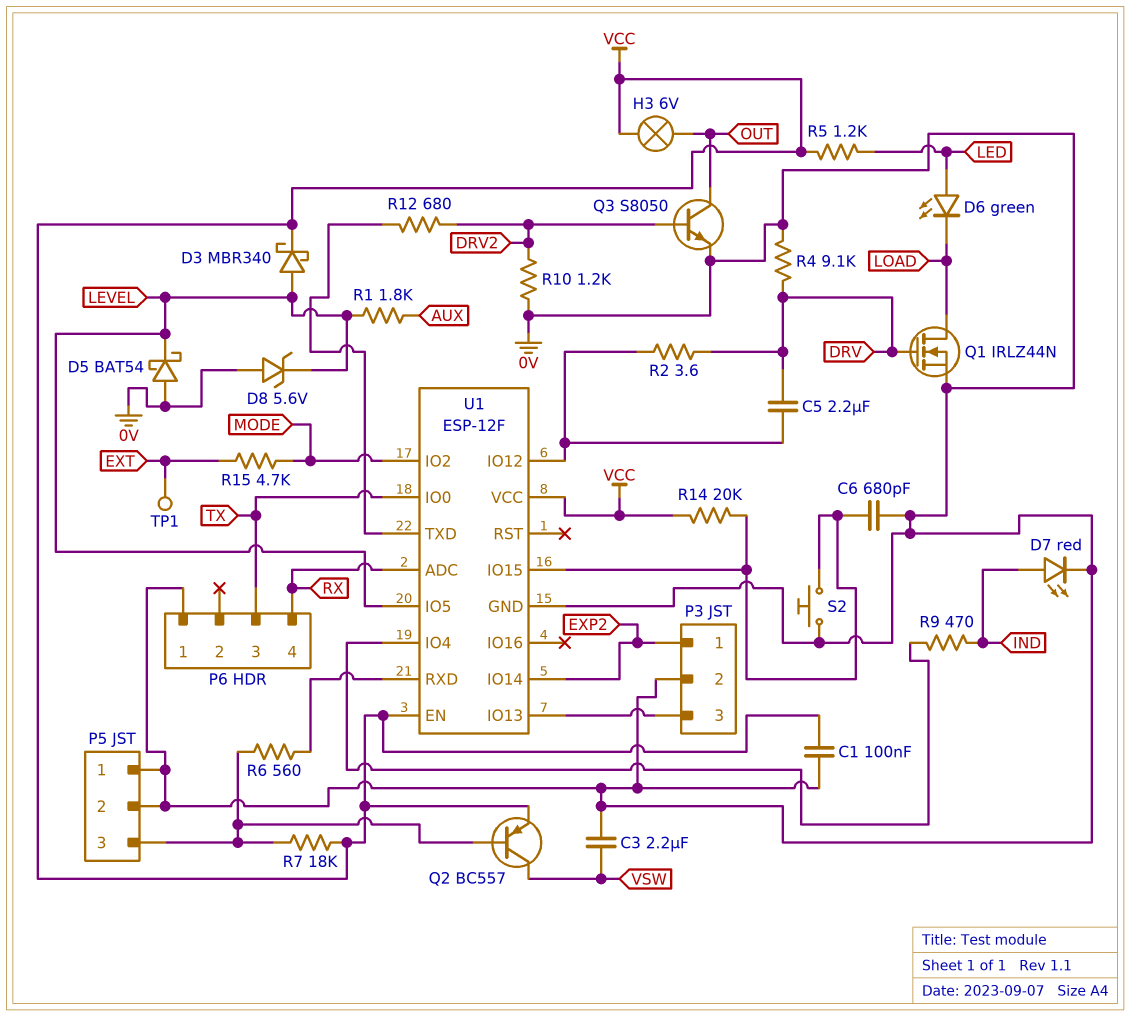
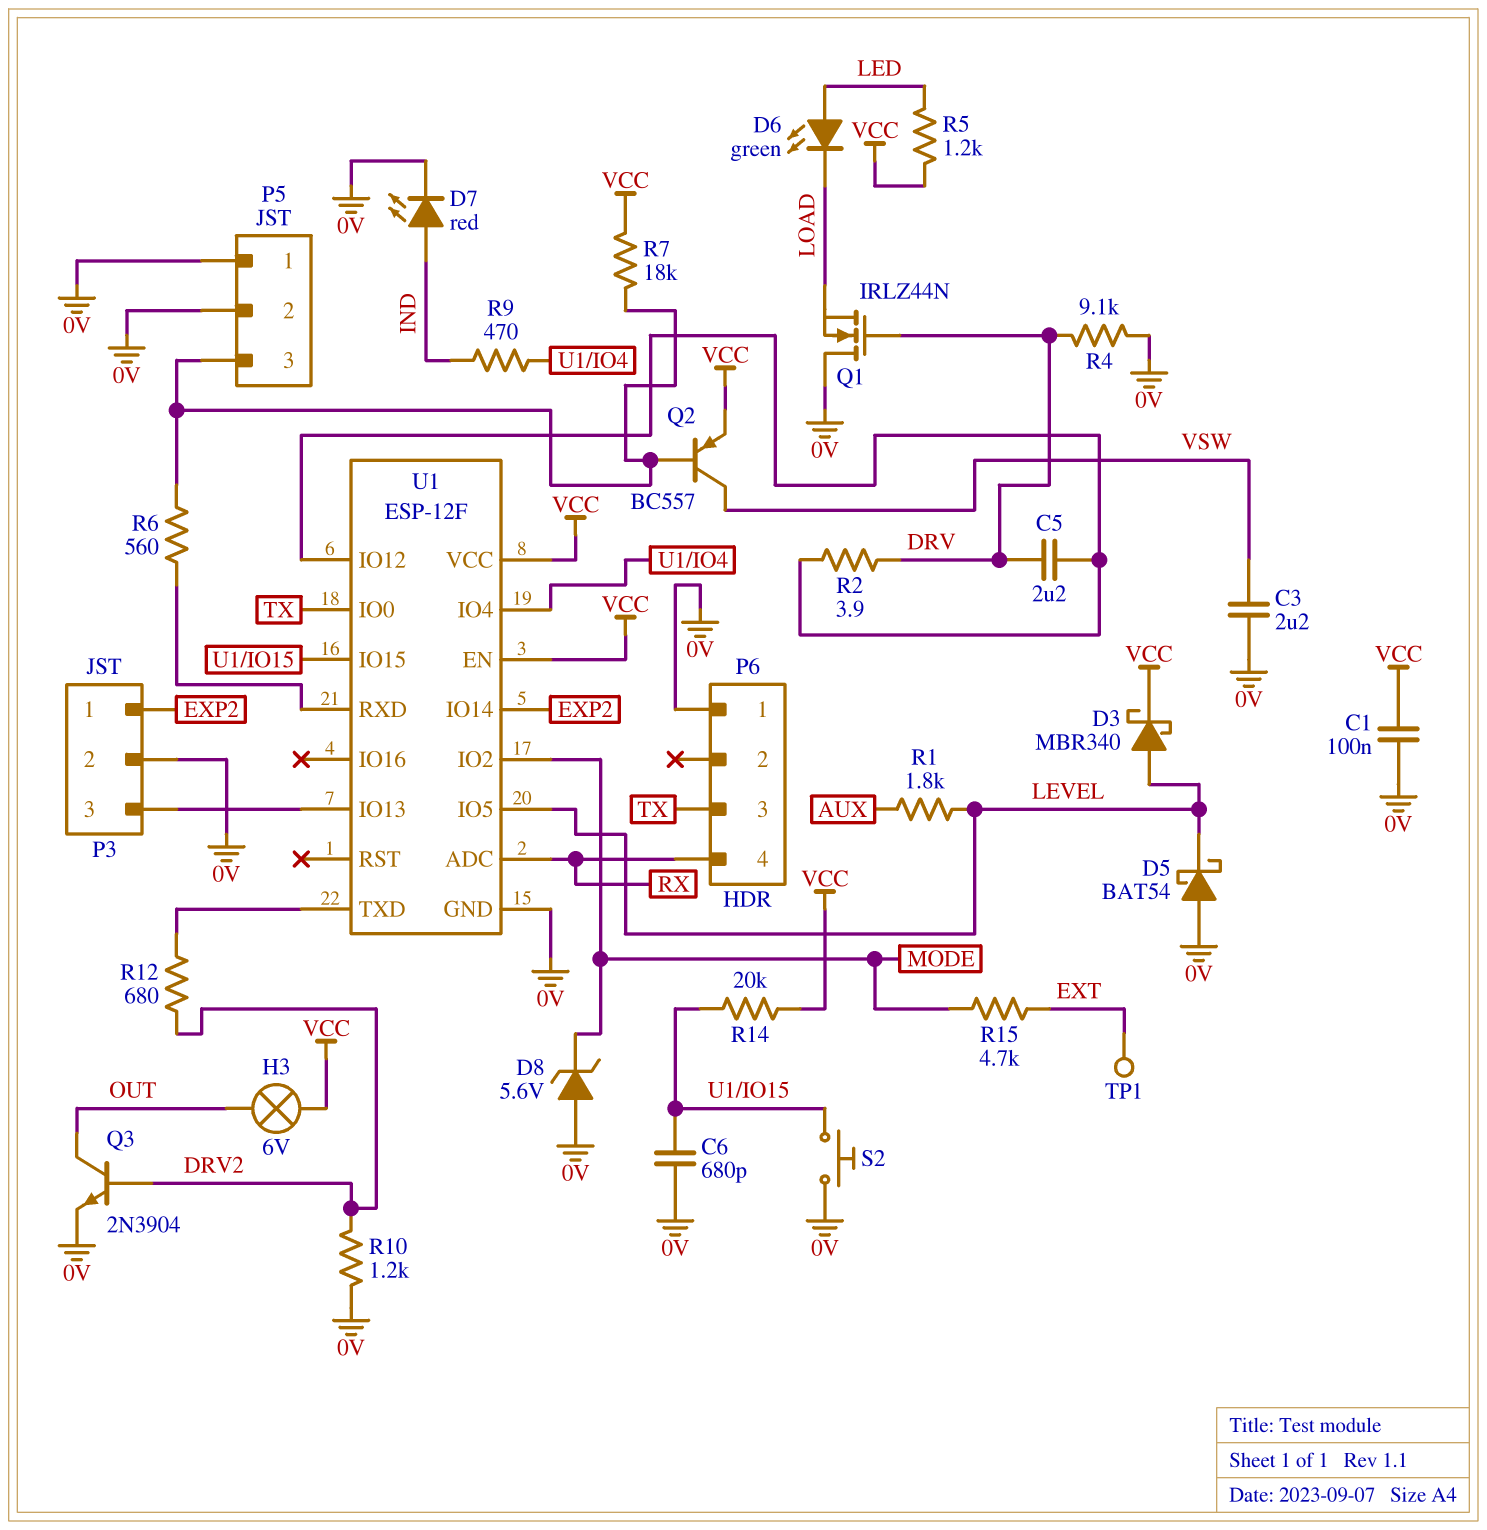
D8: zener 5.6V (A 0V, K LEVEL) -> zener 5.6V (A 0V, K MODE)
Q1: NMOS IRLZ44N (G DRV, D LOAD, S 0V) -> NMOS IRLZ44N (G DRV, D 0V, S LOAD)
Q3: NPN S8050 (B DRV2, C OUT, E 0V) -> NPN 2N3904 (B DRV2, C OUT, E 0V)
R2: 3.6 (DRV, U1/IO12) -> 3.9 (DRV, U1/IO12)

